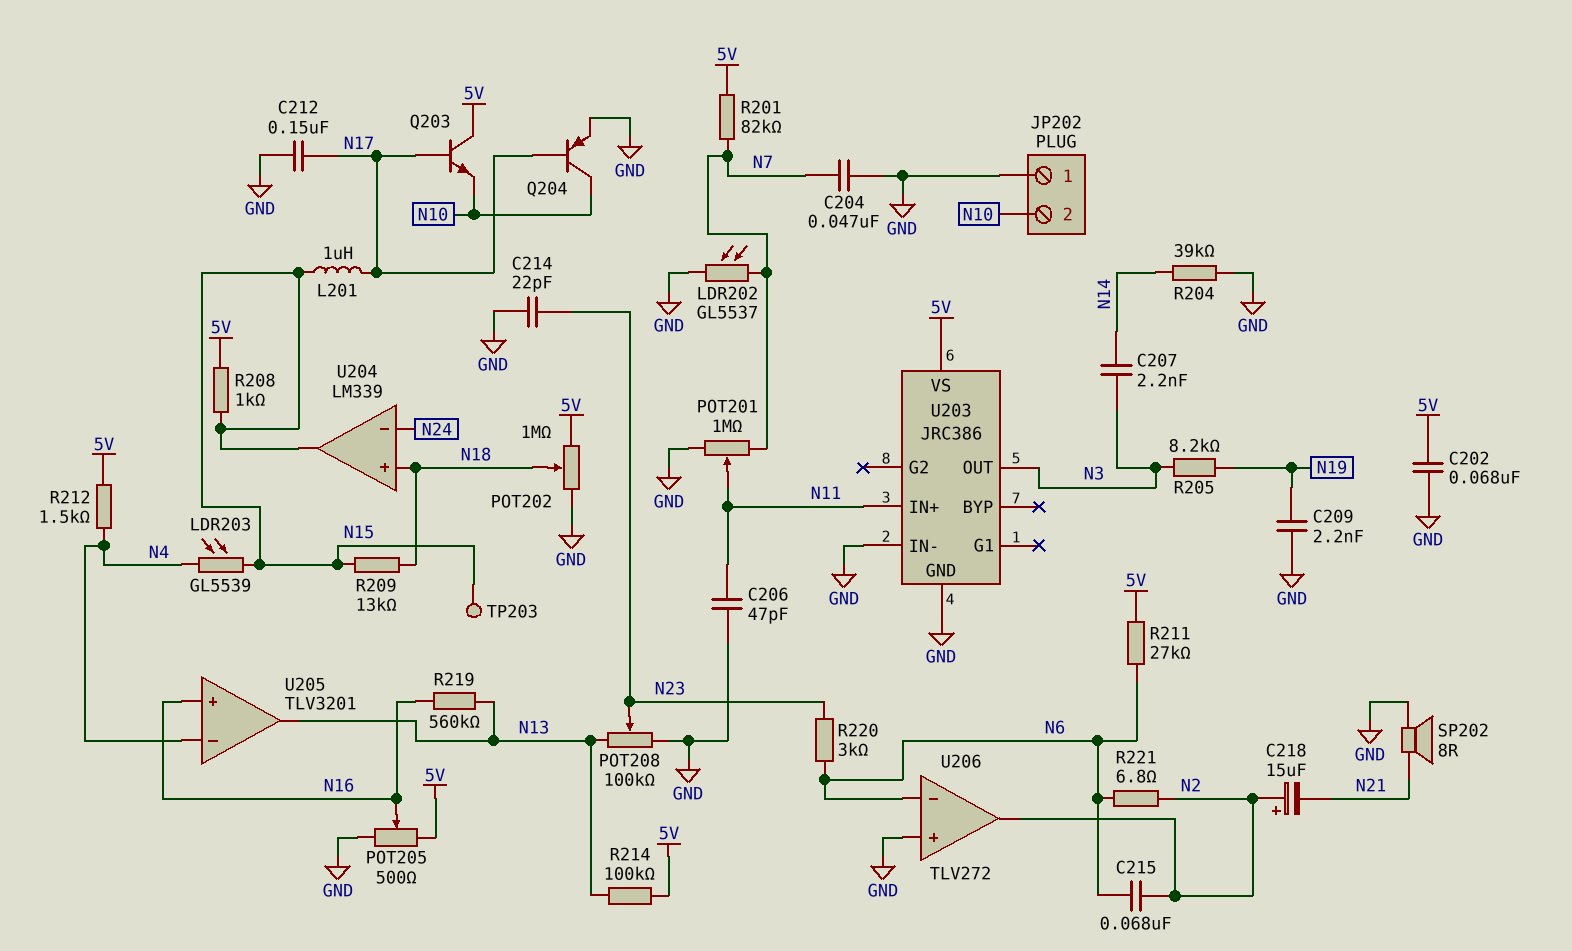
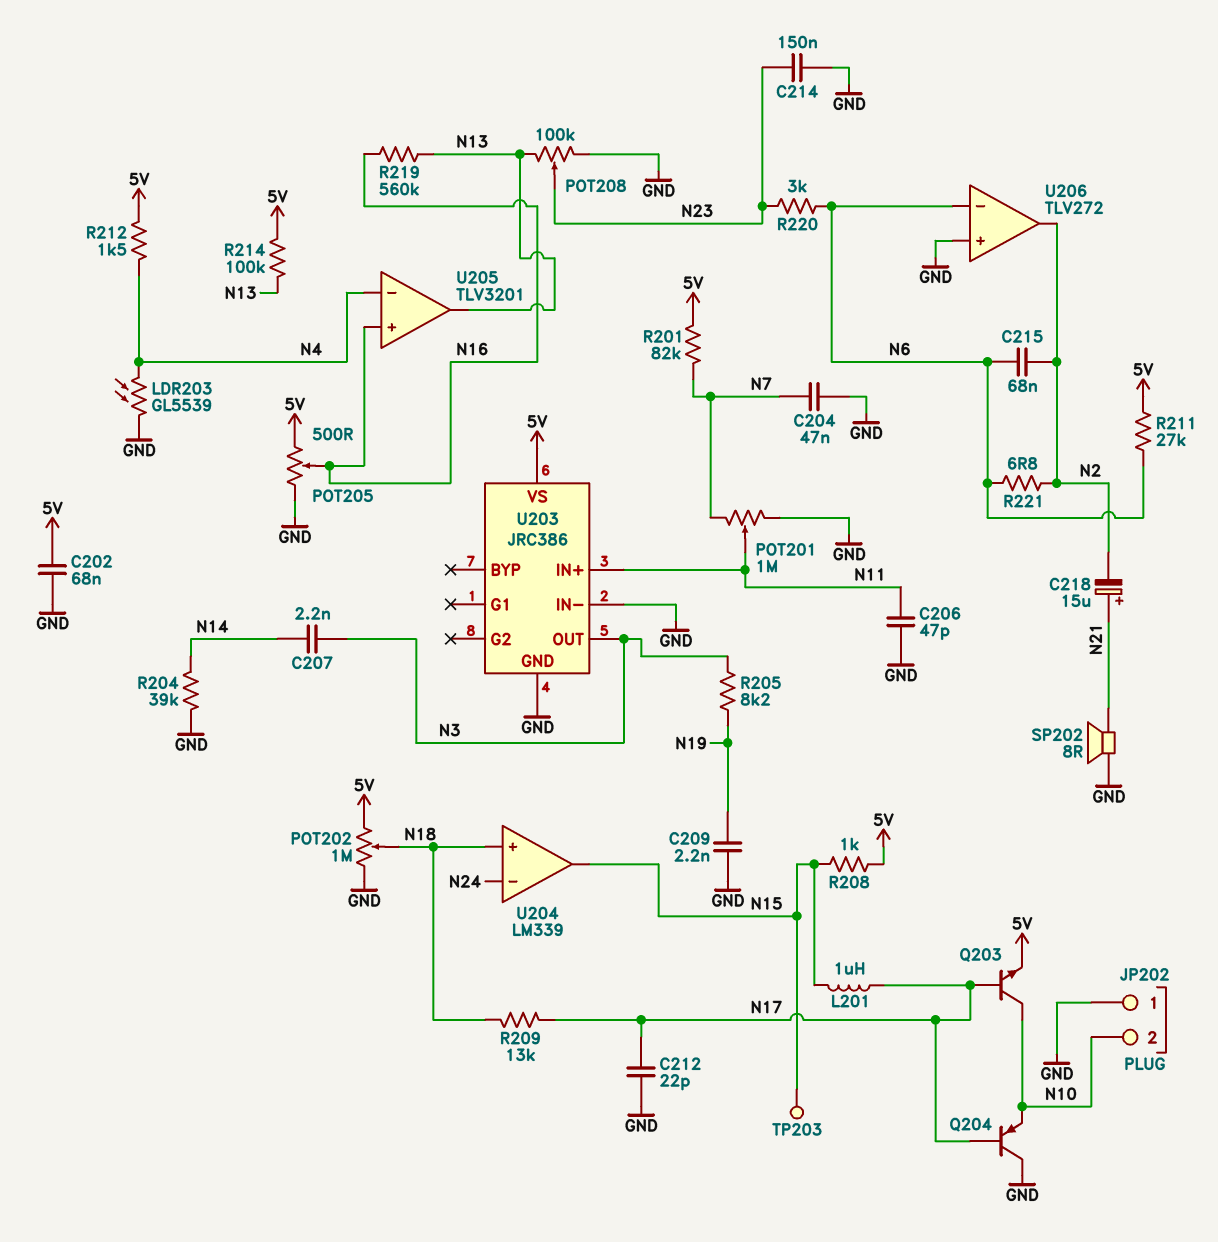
C212: 150nF (GND, N17) -> 22pF (GND, N17)
C214: 22pF (GND, N23) -> 150nF (GND, N23)
C218: 15uF (plus N2, minus N21) -> 15uF (plus N21, minus N2)
LDR202: GL5537 (GND, N7) -> none
LDR203: GL5539 (N4, N15) -> GL5539 (GND, N4)
Q203: NPN (B N17, C 5V, E N10) -> NPN (B N17, C N10, E 5V)
Q204: PNP (B N17, C N10, E GND) -> PNP (B N17, C GND, E N10)
R209: 13k (N15, N18) -> 13k (N17, N18)

